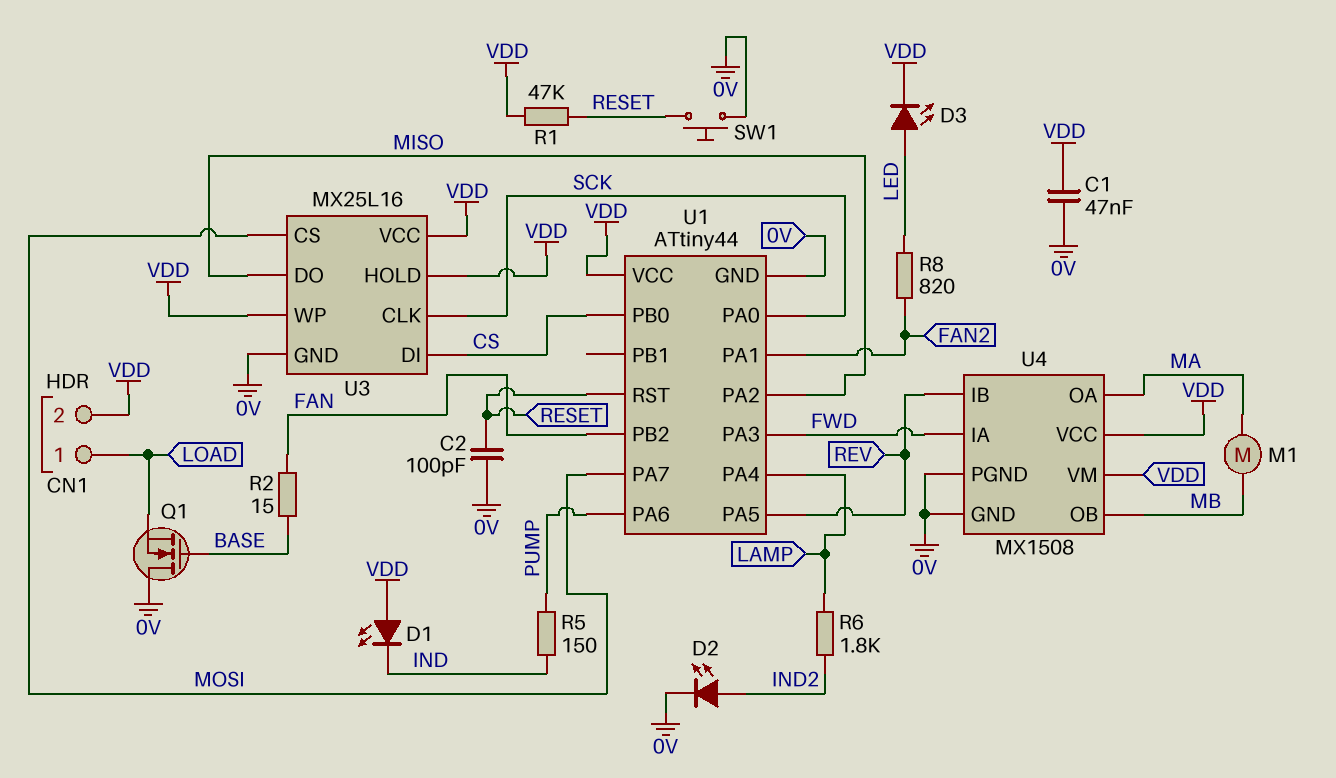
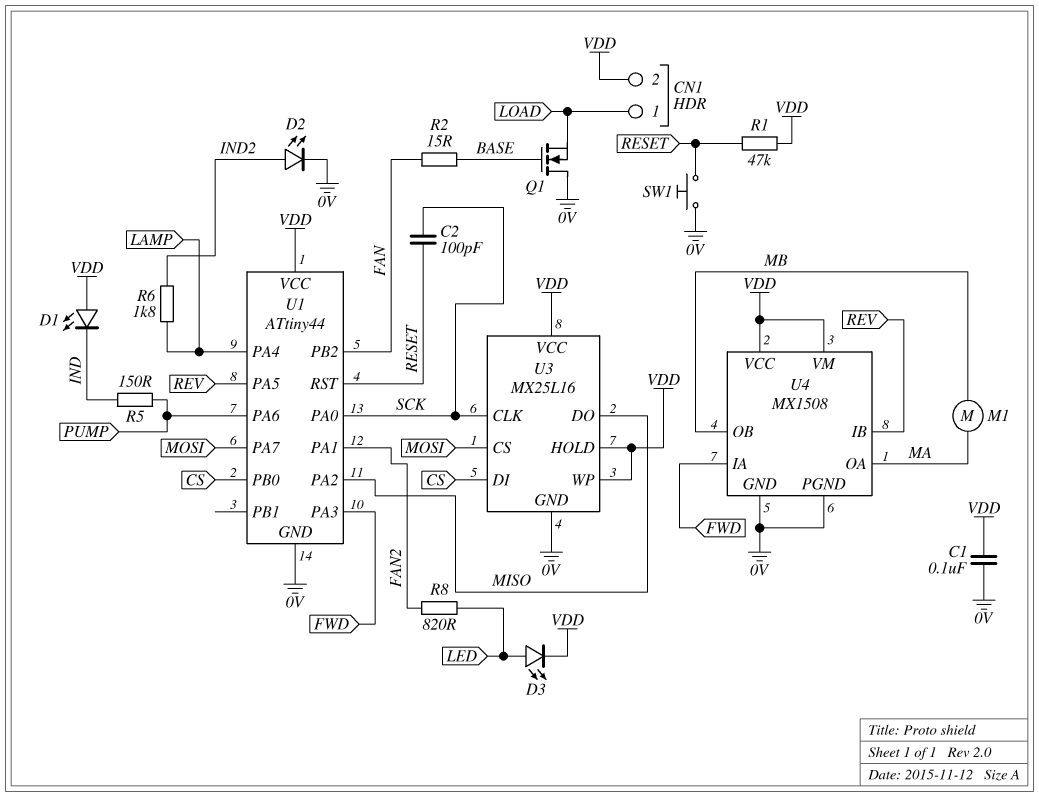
C1: 47nF (0V, VDD) -> 100nF (0V, VDD)
C2: 100pF (0V, RESET) -> 100pF (RESET, SCK)

